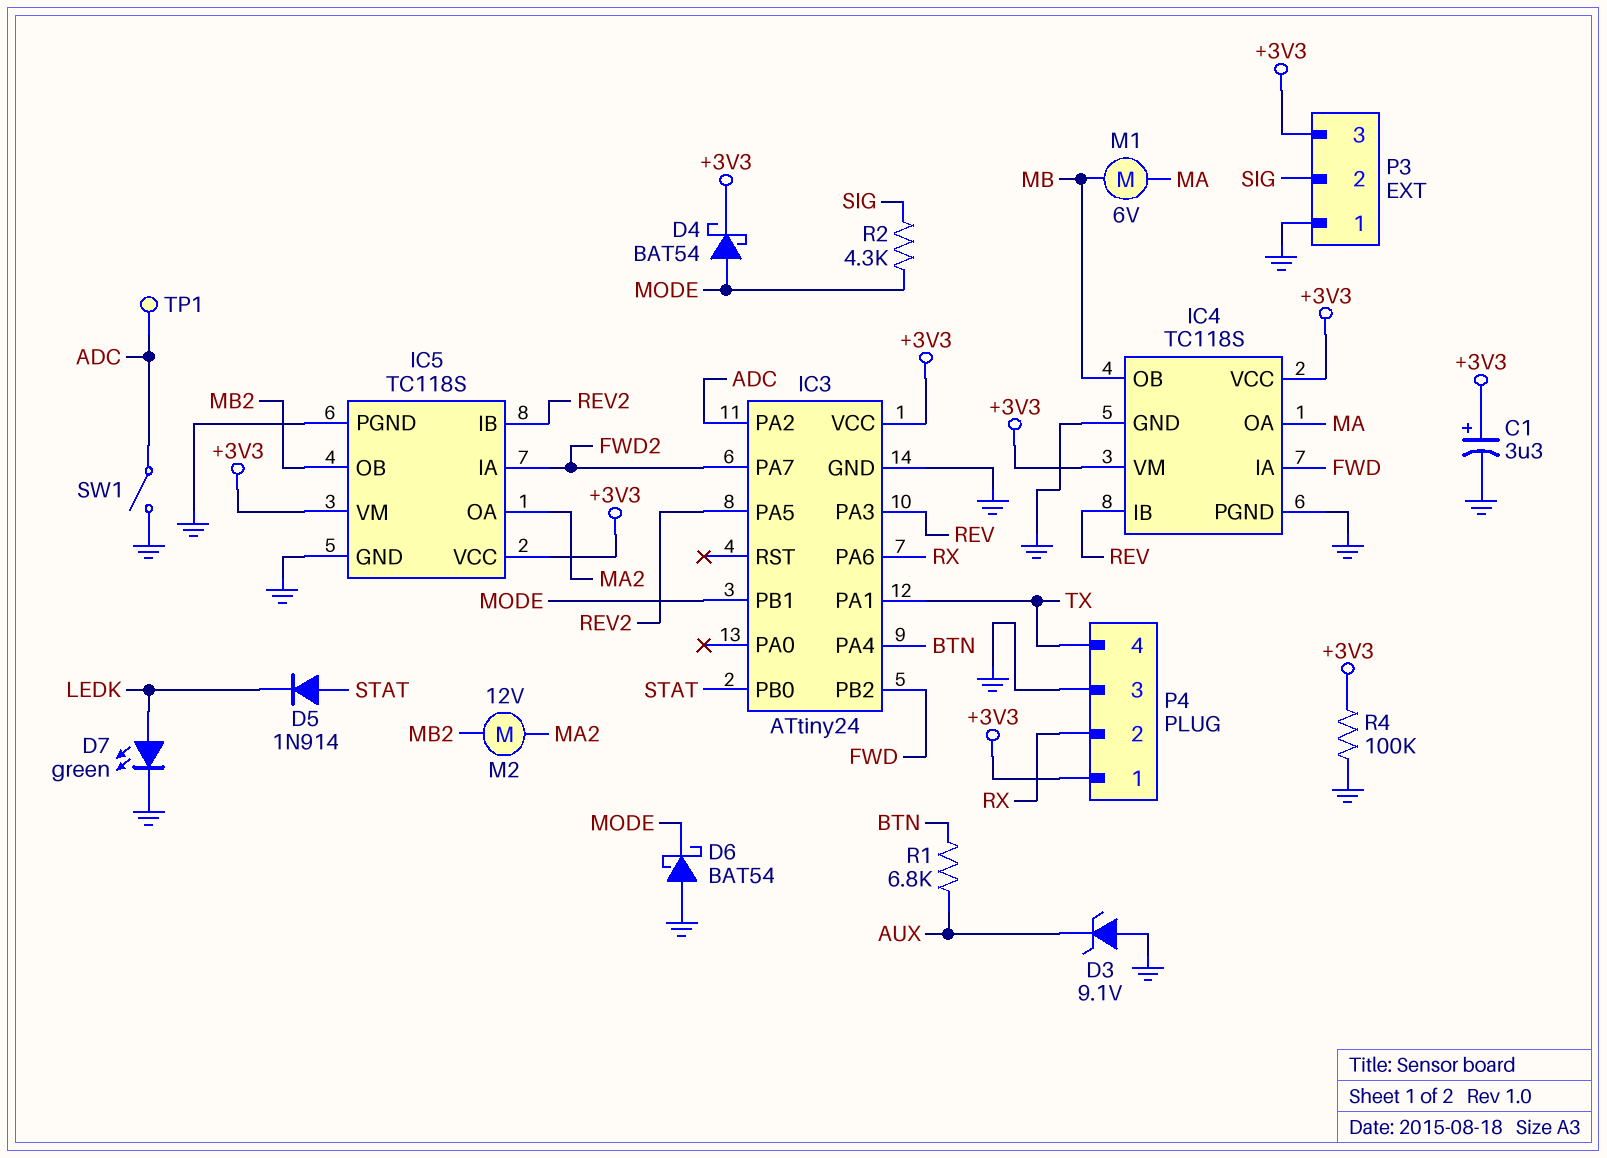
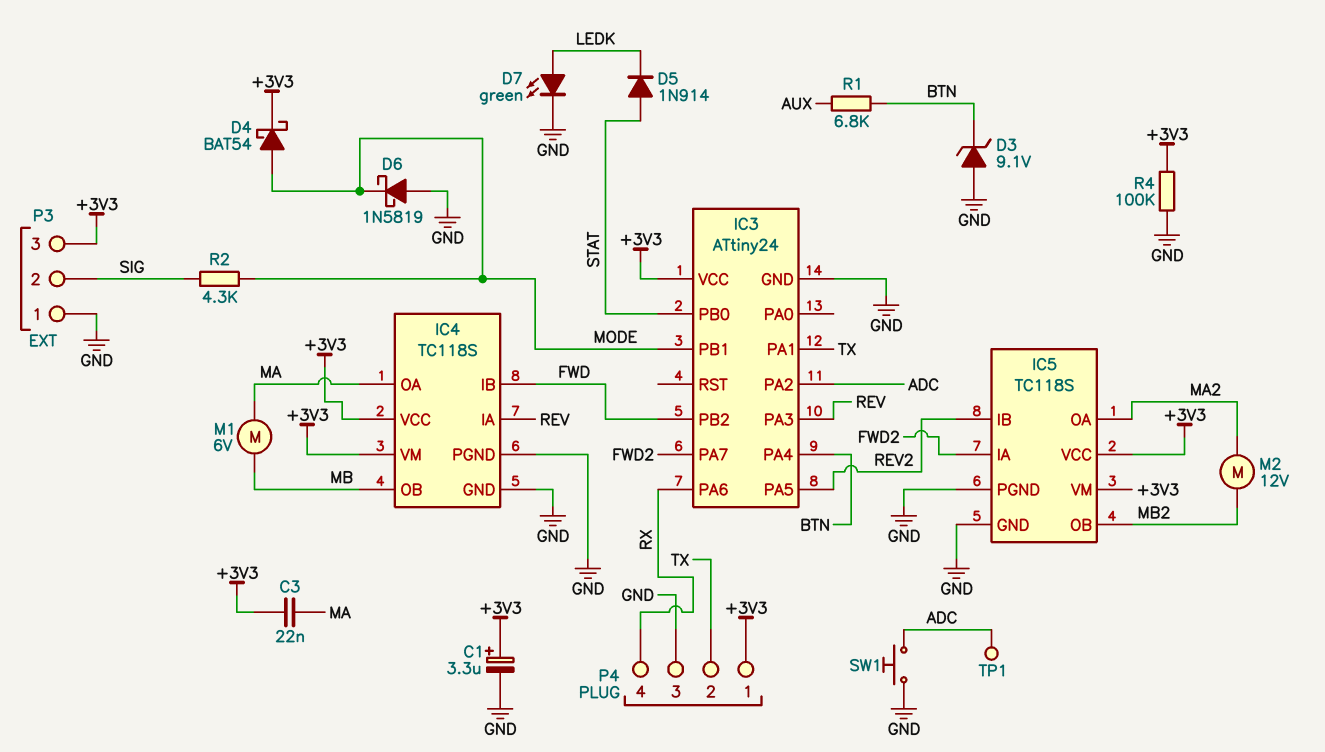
C3: none -> 22nF (+3V3, MA)
D3: zener 9.1V (A GND, K AUX) -> zener 9.1V (A GND, K BTN)
D6: schottky BAT54 (A GND, K MODE) -> schottky 1N5819 (A GND, K MODE)
IC4 pin IA: FWD -> REV
IC4 pin IB: REV -> FWD
P4 pin 2: RX -> TX
P4 pin 4: TX -> RX
SW1: switch (ADC, GND) -> button (ADC, GND)

